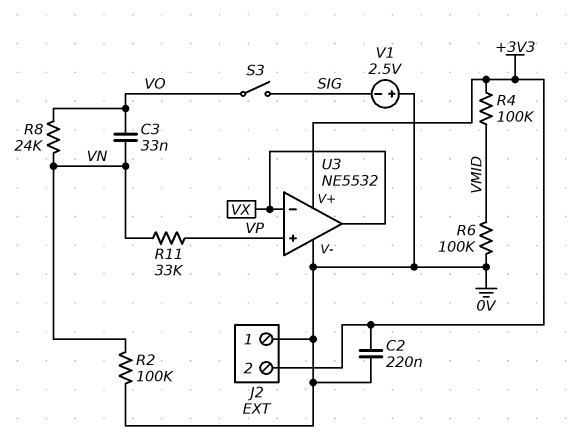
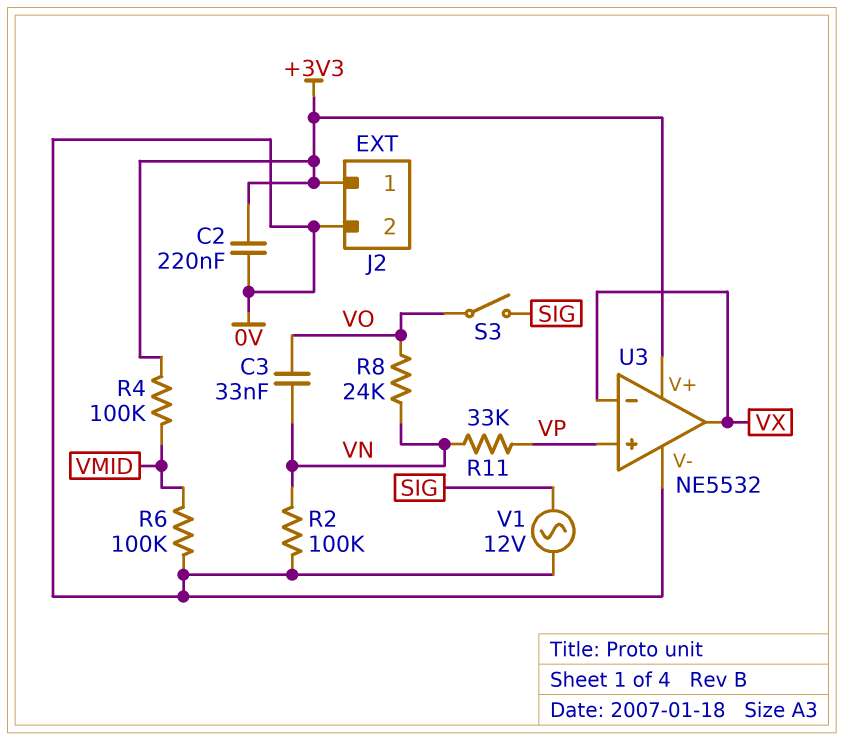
J2 pin 1: 0V -> +3V3
J2 pin 2: +3V3 -> 0V
V1: 2.5V (plus 0V, minus SIG) -> AC 12V (0V, SIG)

